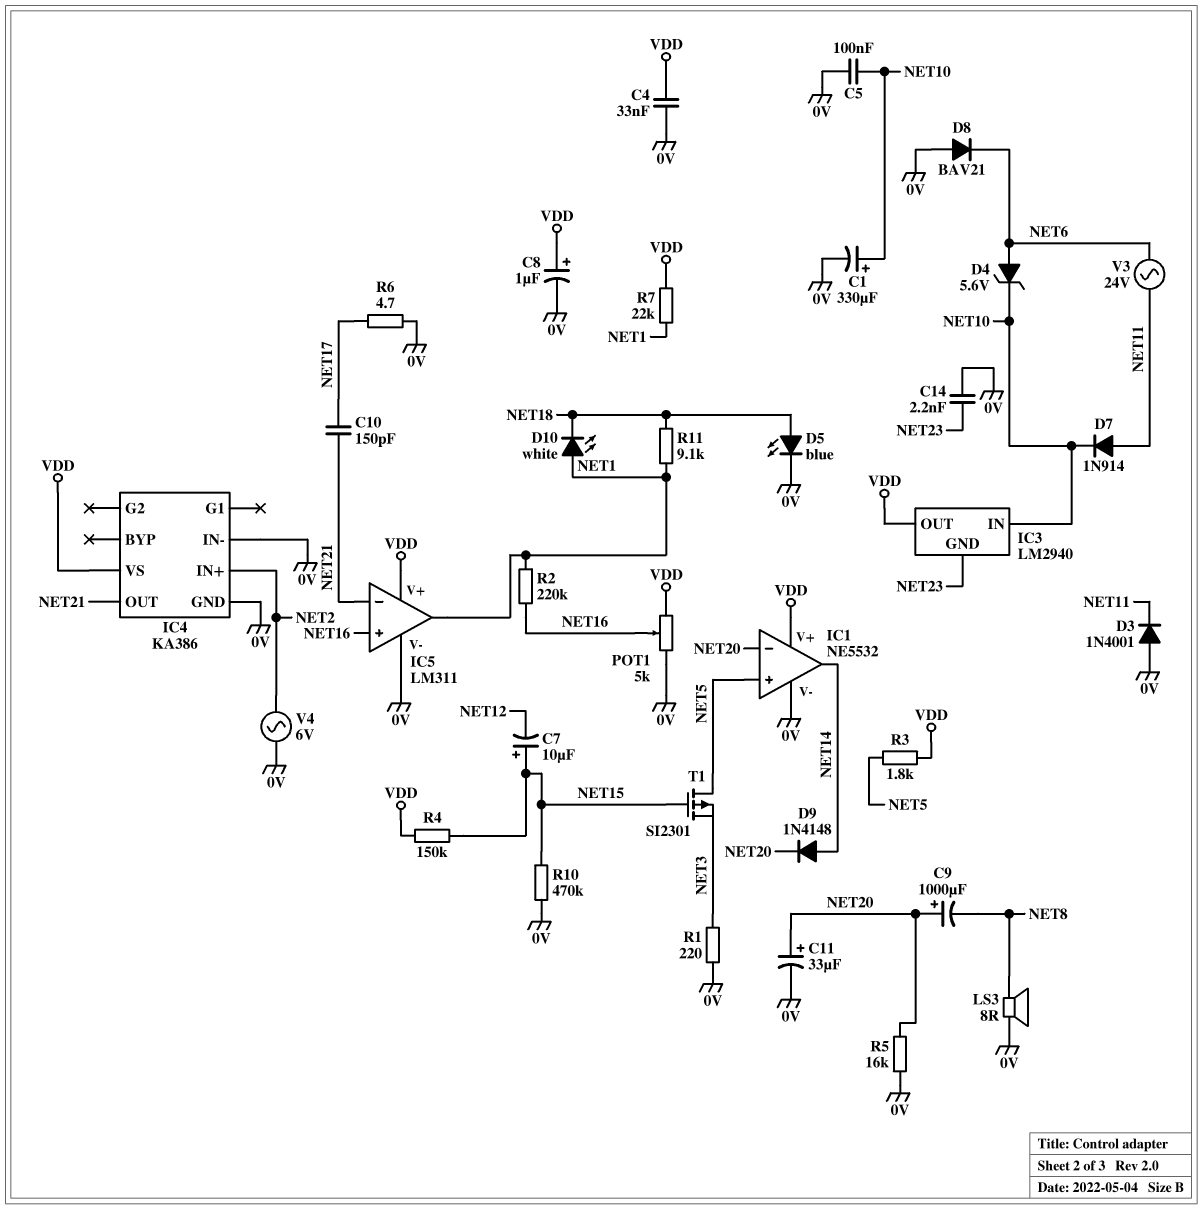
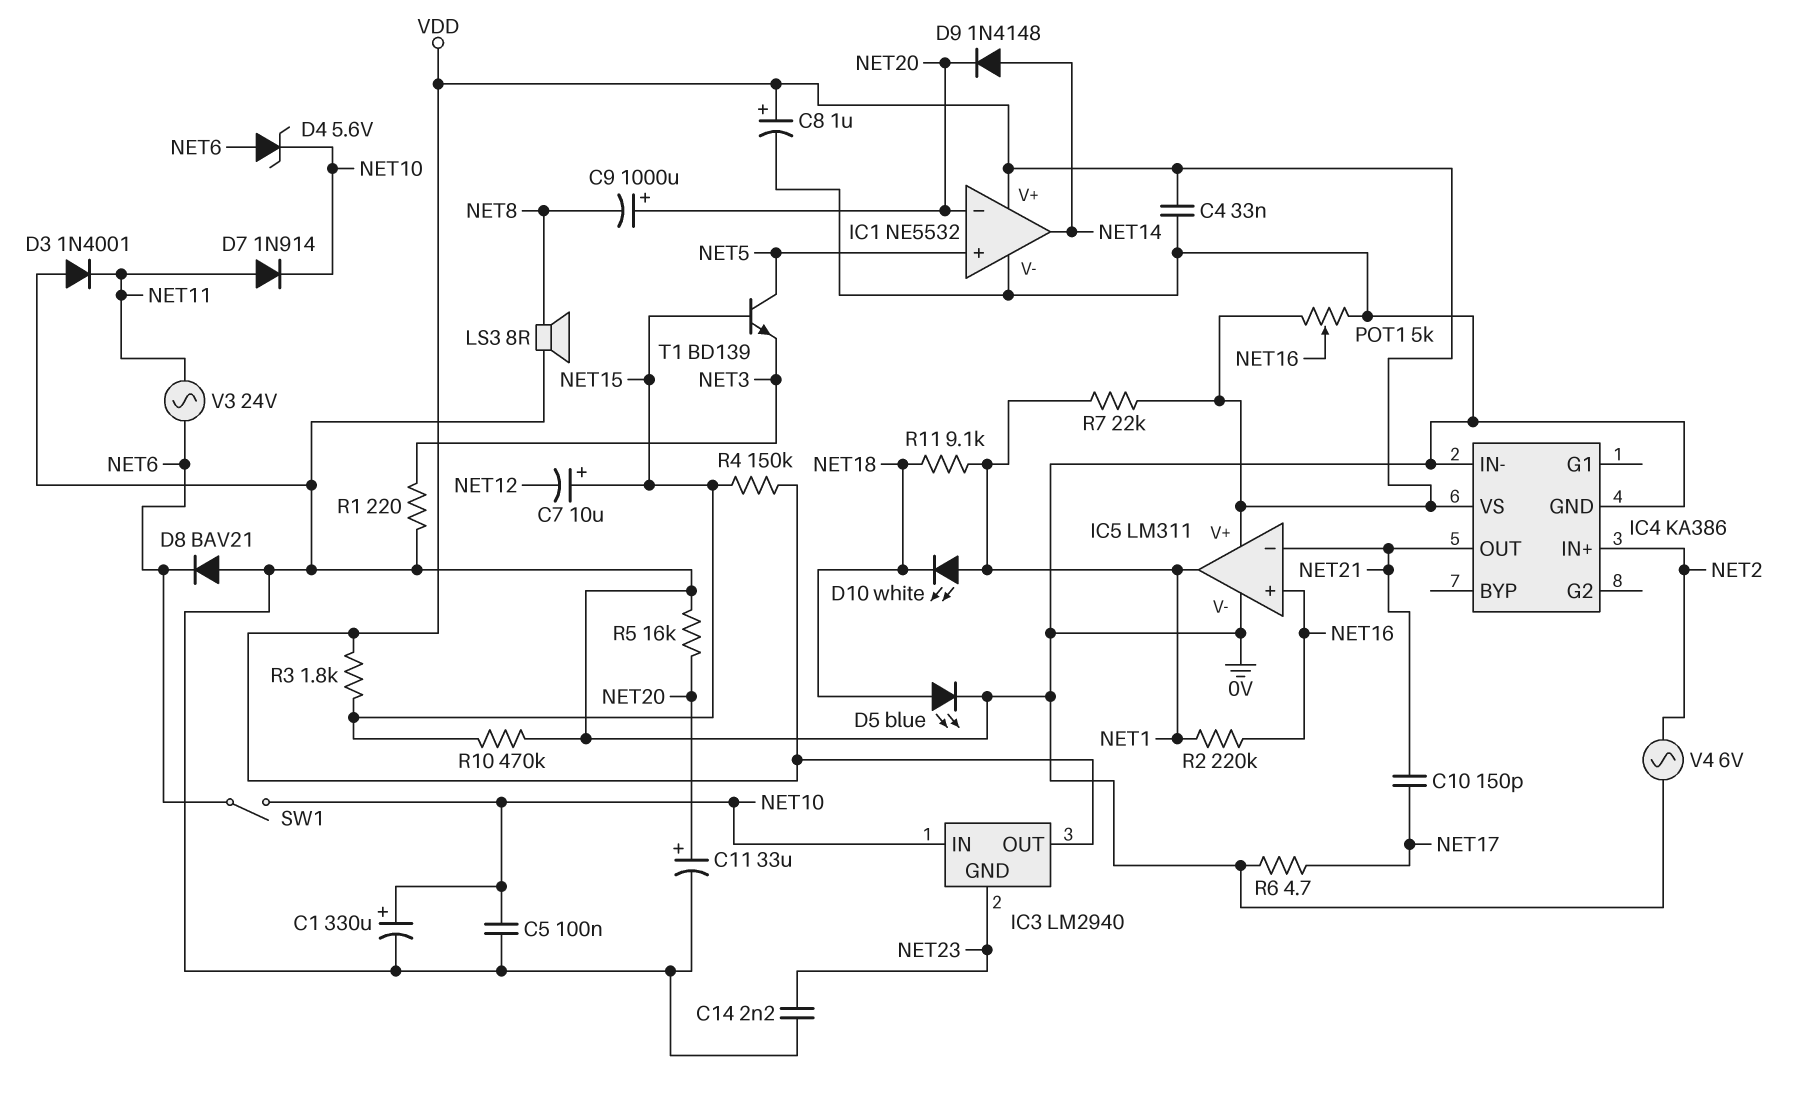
R3: 1.8k (NET5, VDD) -> 1.8k (NET15, VDD)
SW1: none -> switch (NET6, NET10)
T1: PMOS SI2301 (G NET15, D NET5, S NET3) -> NPN BD139 (B NET15, C NET5, E NET3)

